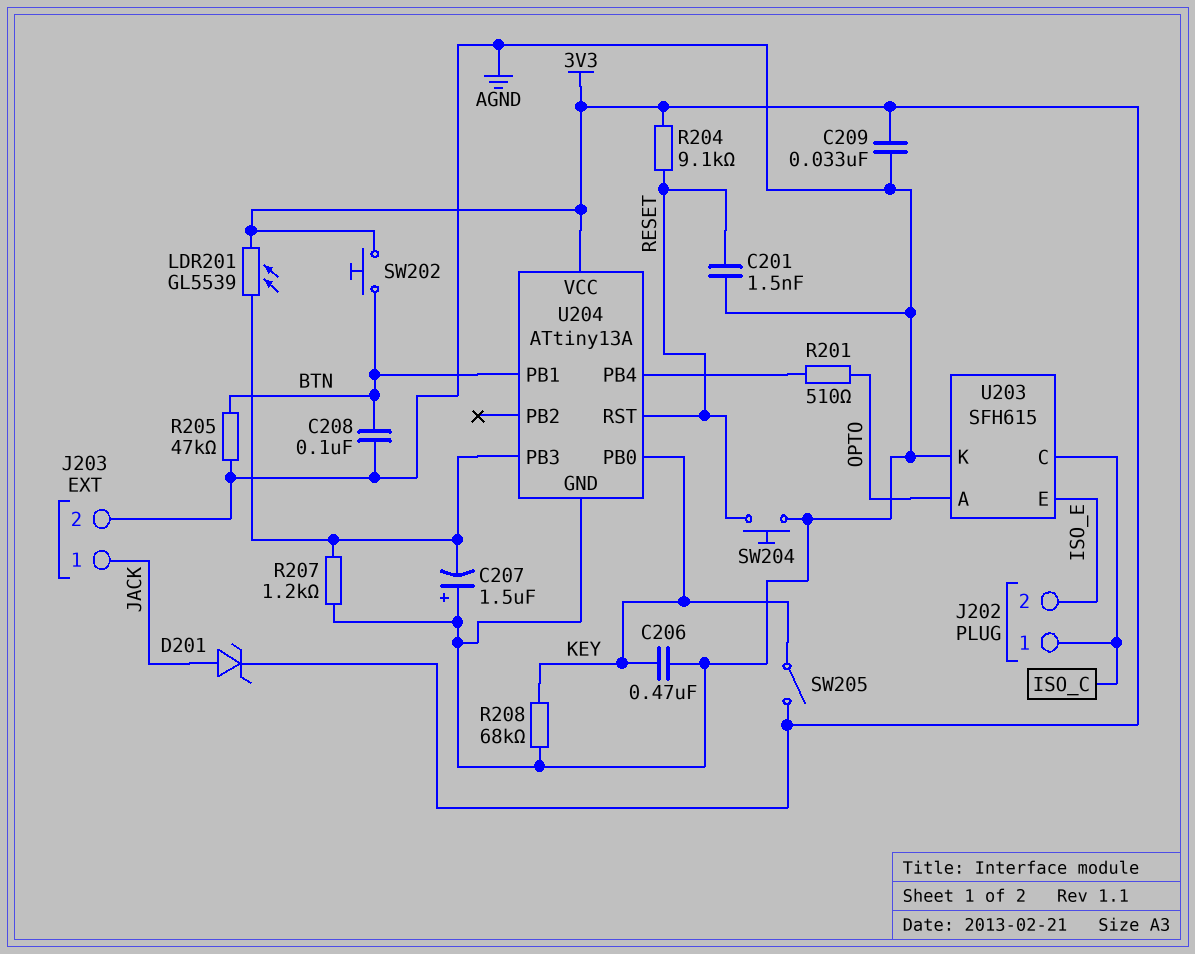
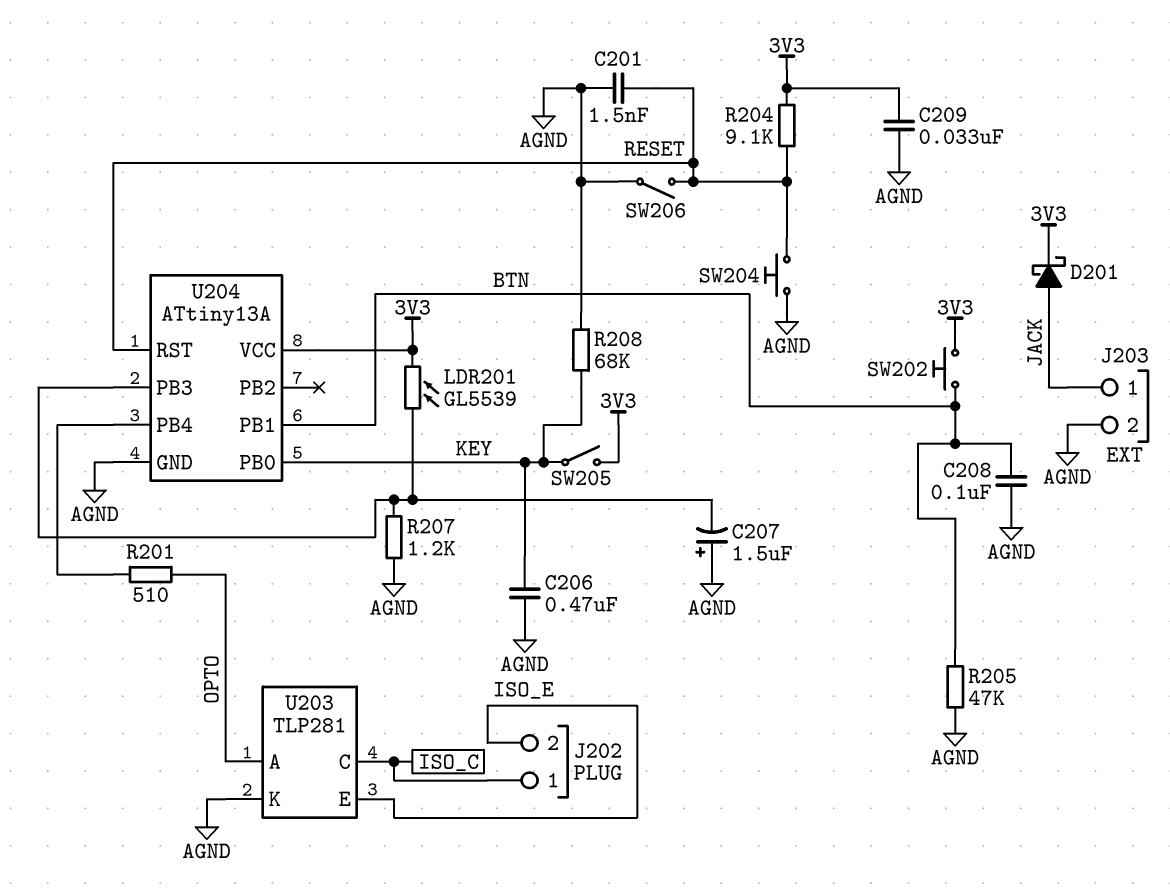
D201: zener (A JACK, K 3V3) -> schottky (A JACK, K 3V3)
SW206: none -> switch (AGND, RESET)
U203: SFH615 -> TLP281

